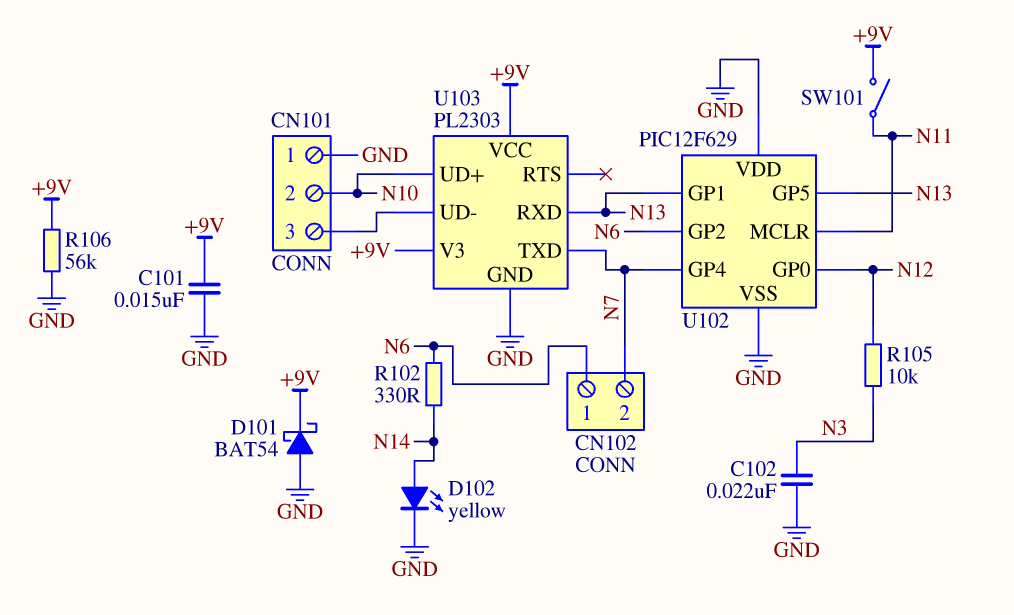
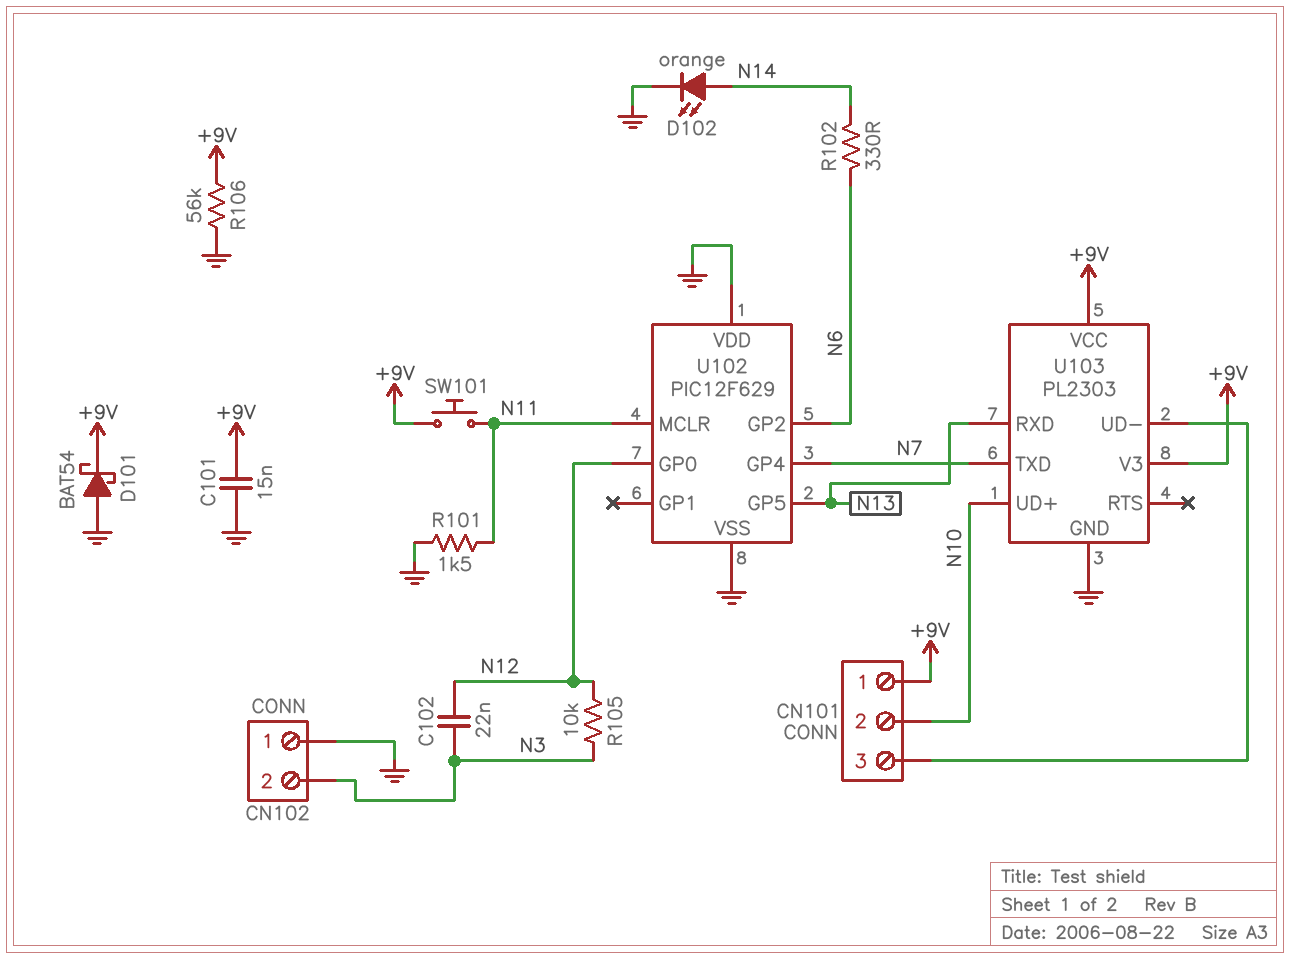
C102: 22nF (GND, N3) -> 22nF (N3, N12)
CN101 pin 1: GND -> +9V
CN102 pin 1: N6 -> GND
CN102 pin 2: N7 -> N3
D102: LED yellow (A N14, K GND) -> LED orange (A N14, K GND)
R101: none -> 1.5k (GND, N11)
SW101: switch (+9V, N11) -> button (+9V, N11)
U102 pin GP1: N13 -> none

